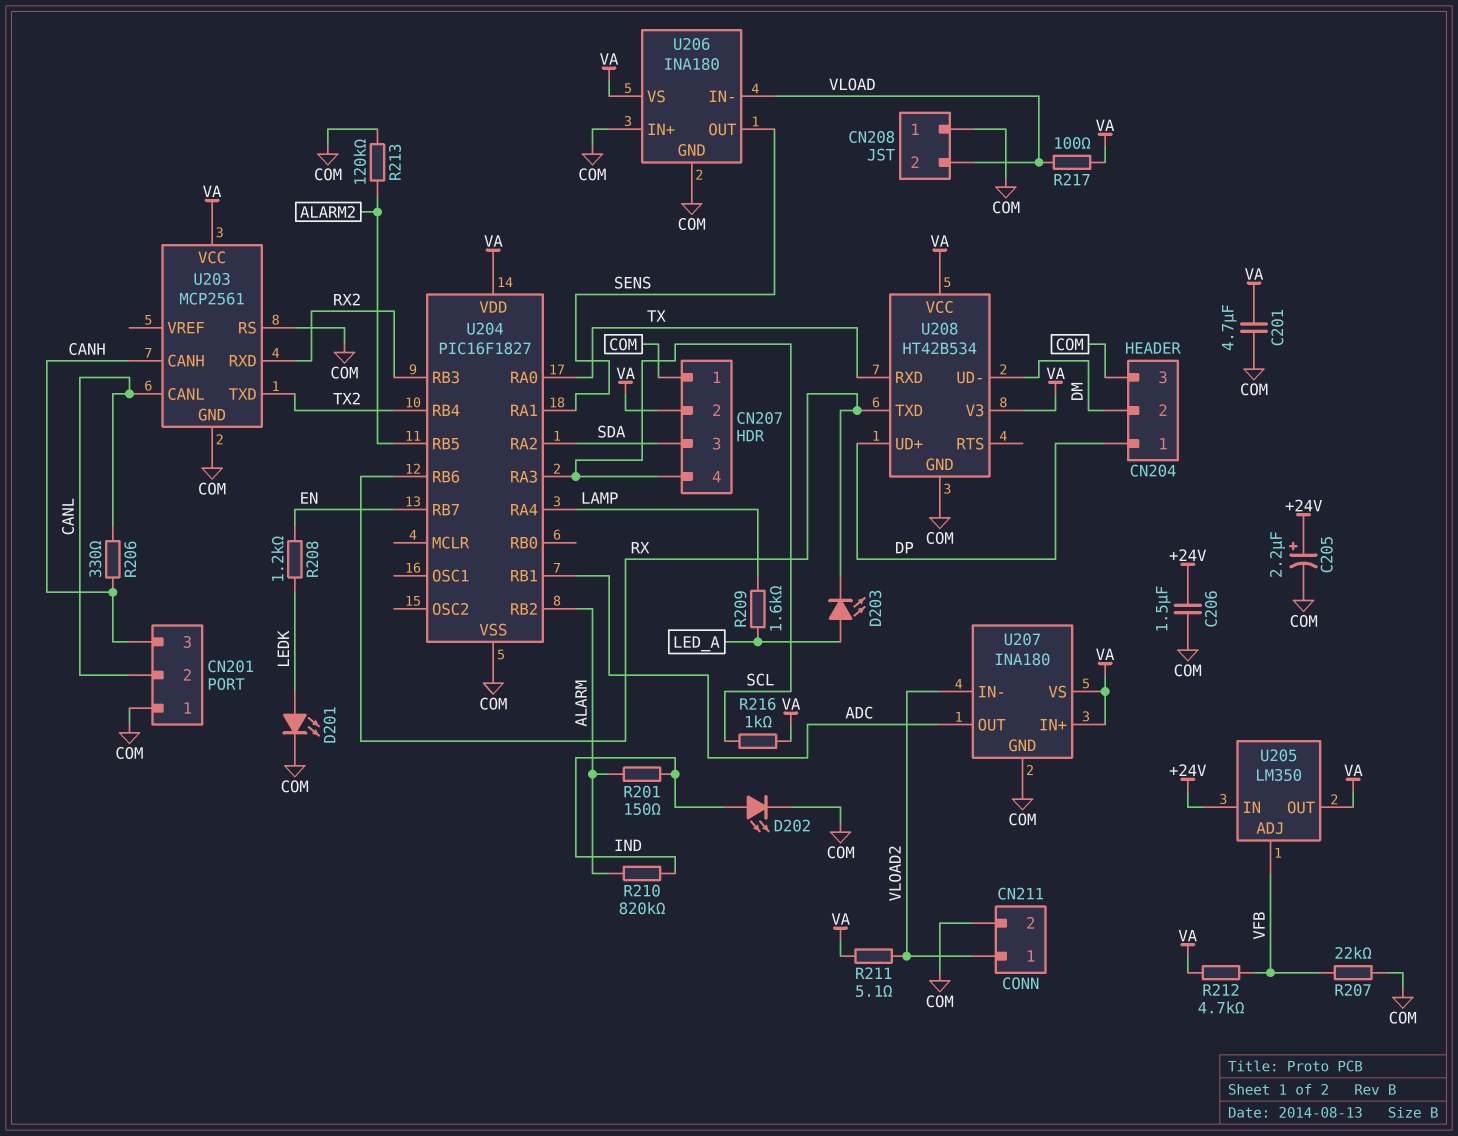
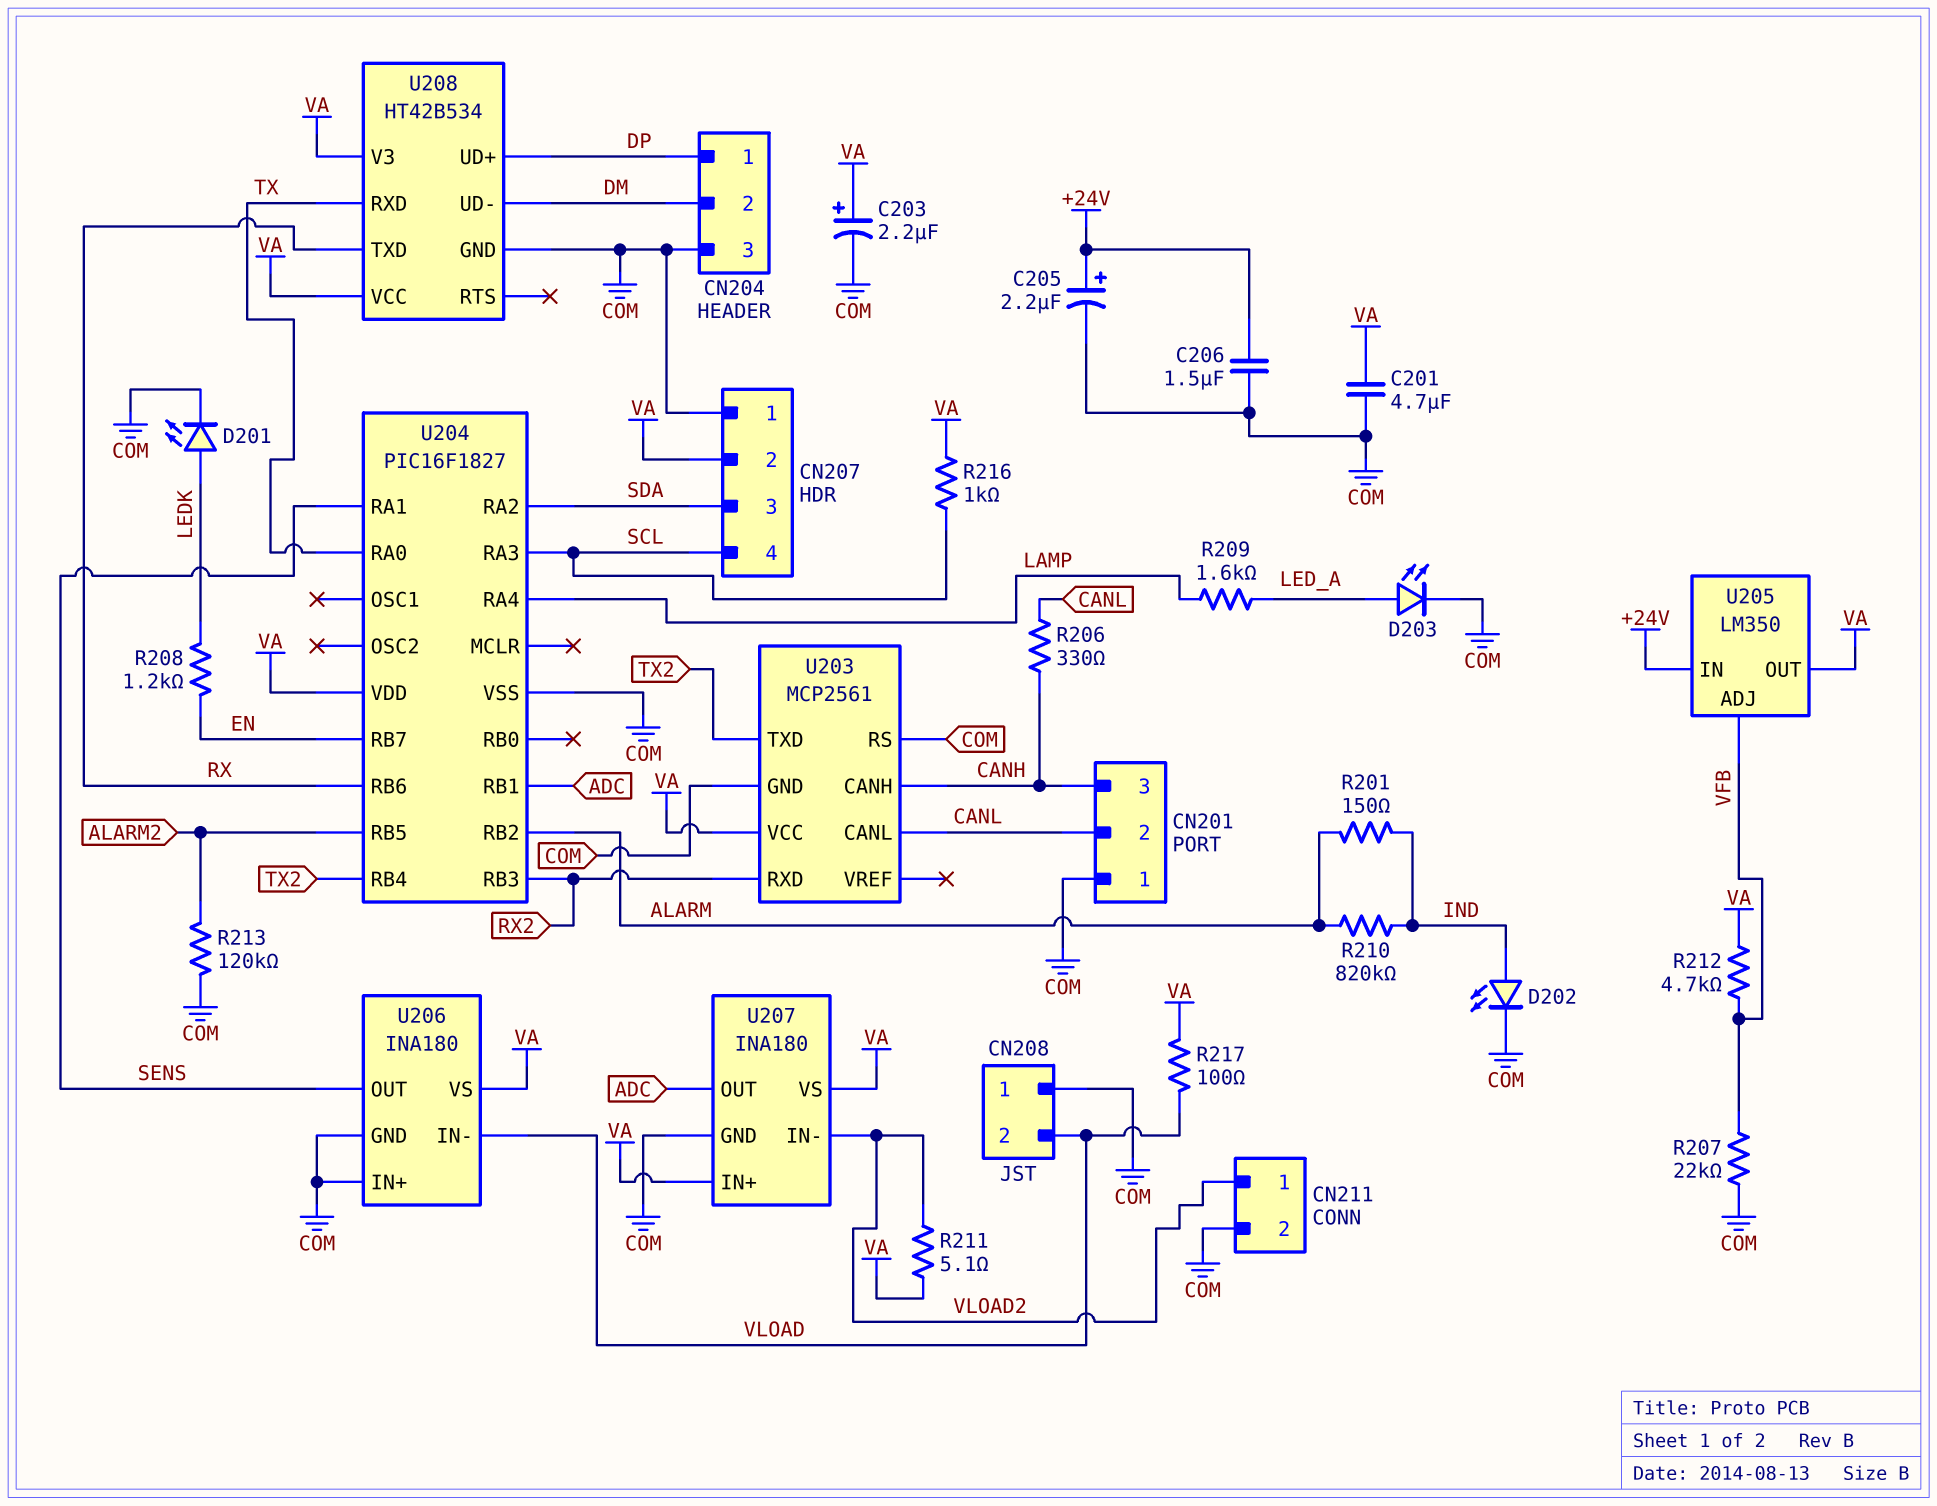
C203: none -> 2.2uF (plus VA, minus COM)
D203: LED (A LED_A, K RX) -> LED (A LED_A, K COM)

